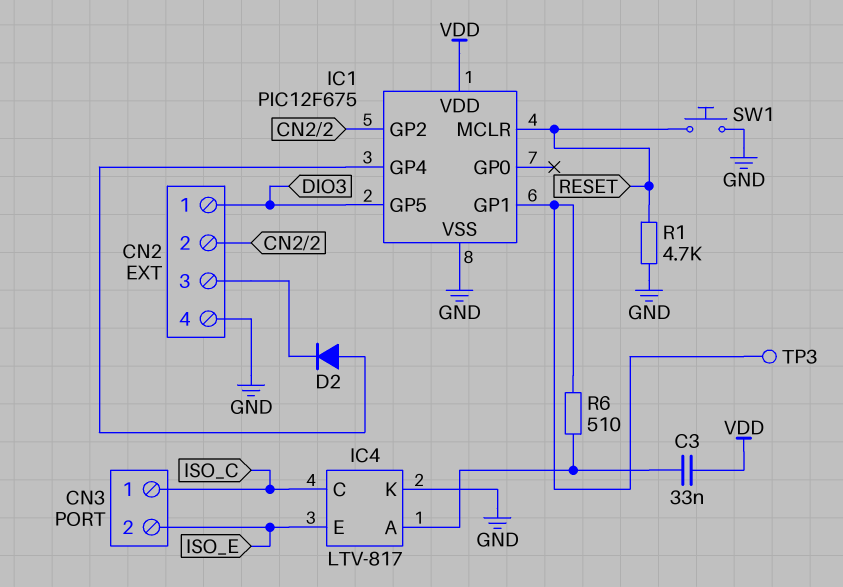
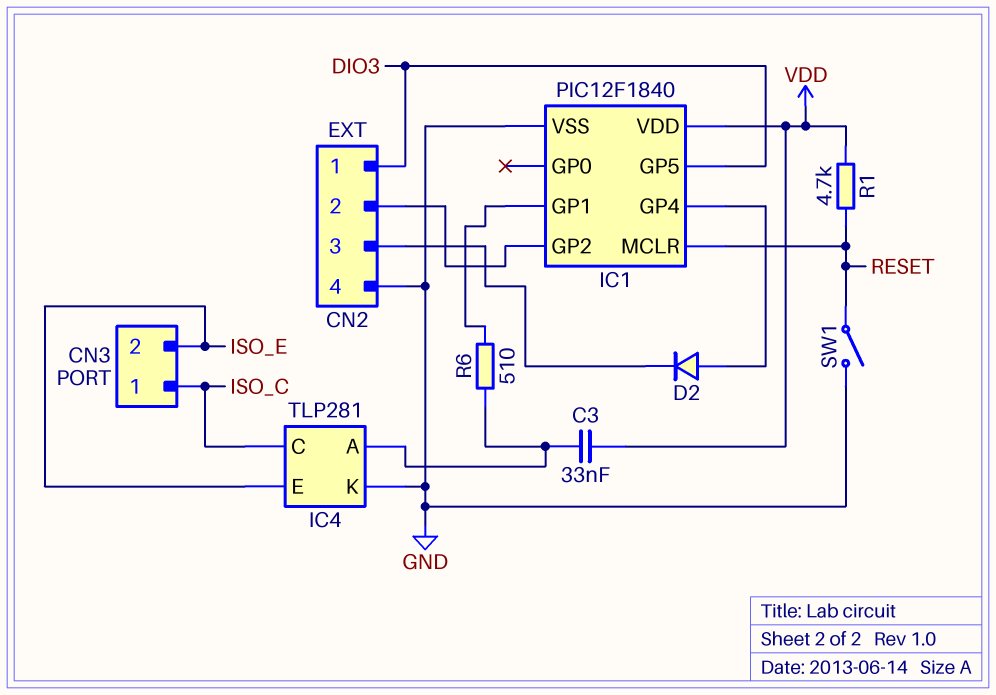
IC1: PIC12F675 -> PIC12F1840
IC4: LTV-817 -> TLP281
R1: 4.7k (GND, RESET) -> 4.7k (RESET, VDD)
SW1: button (GND, RESET) -> switch (GND, RESET)
TP3: test point (IC1/GP1) -> none

